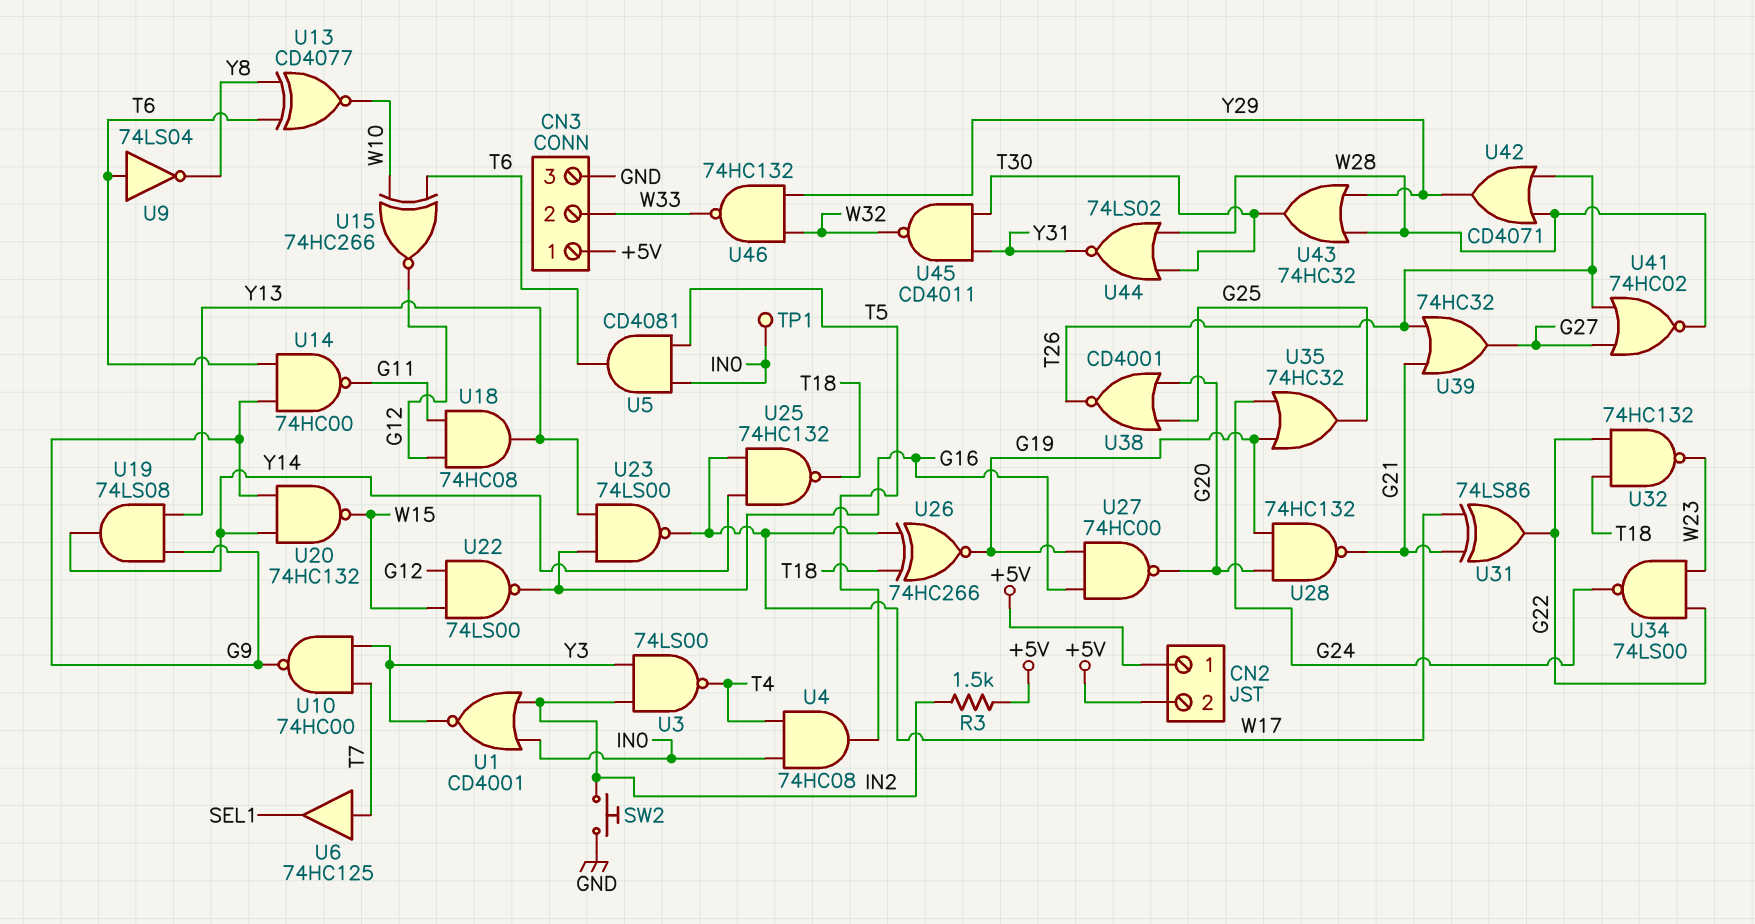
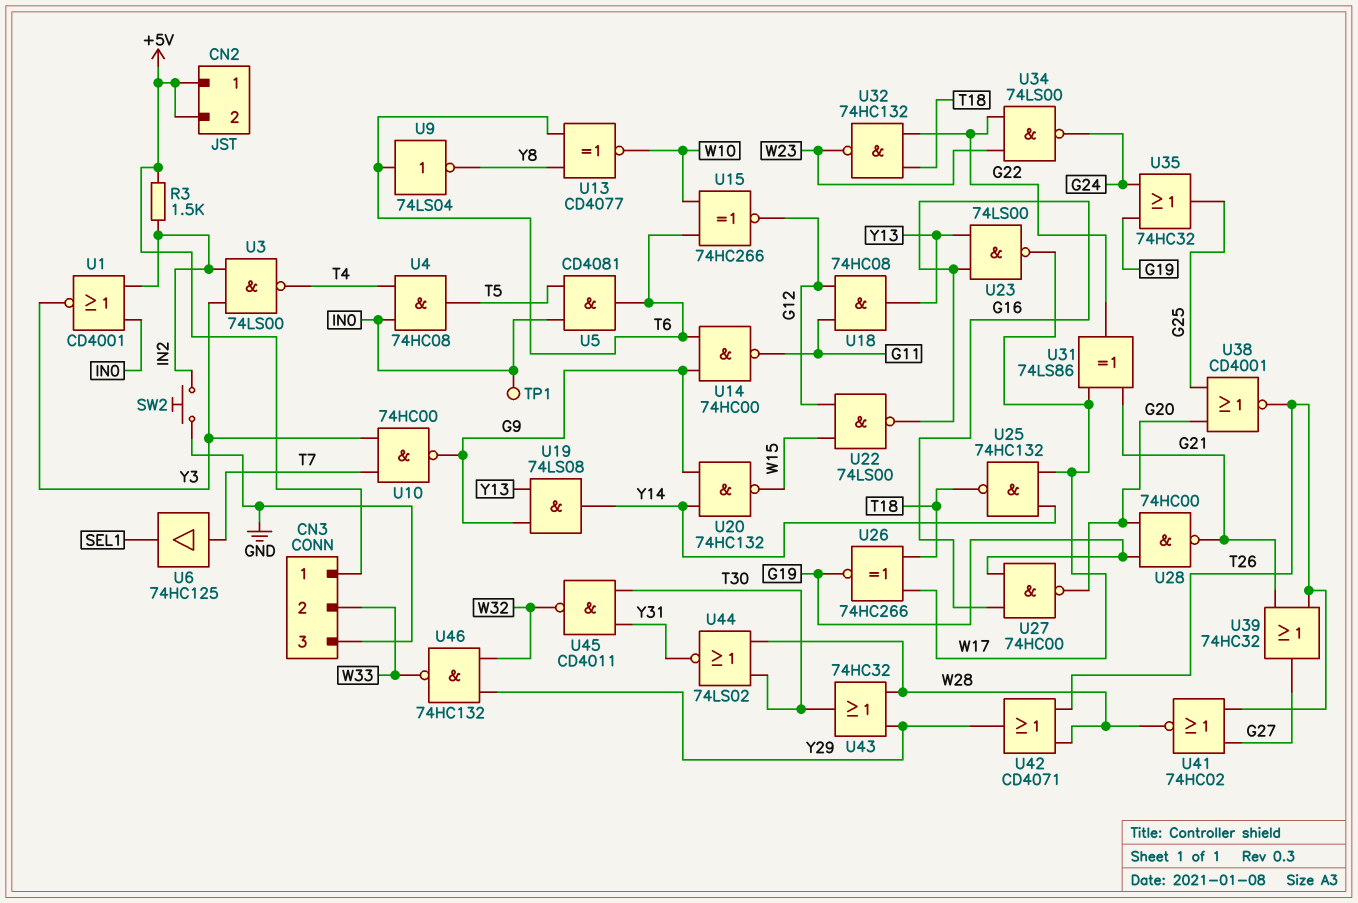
U28: NAND 74HC132 (in G19, in G20, out G21) -> NAND 74HC00 (in G19, in G20, out G21)

